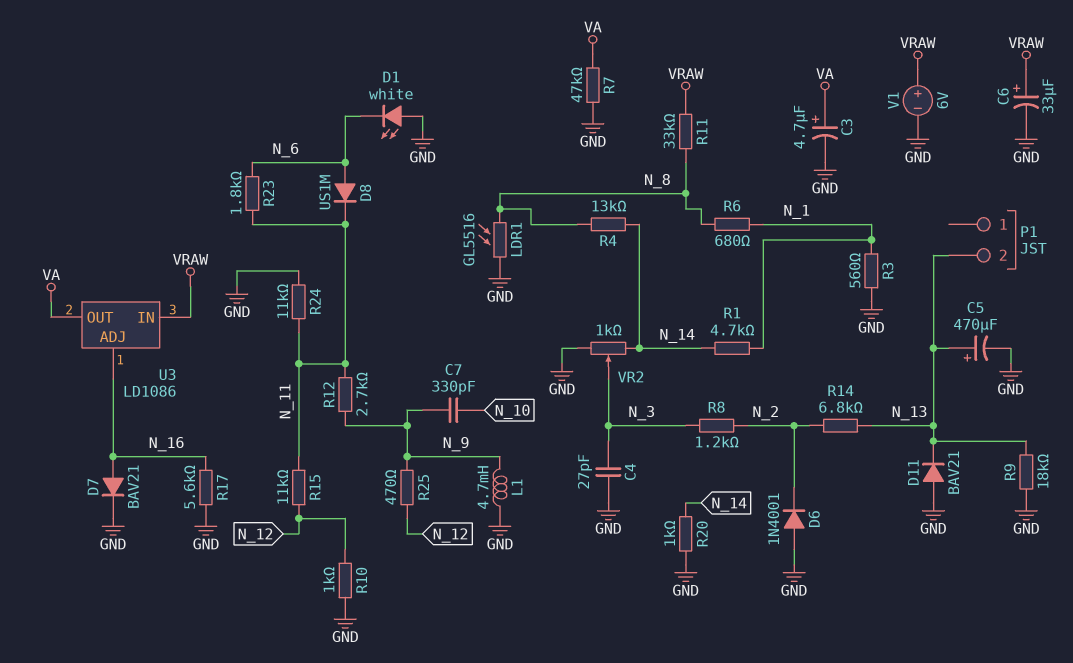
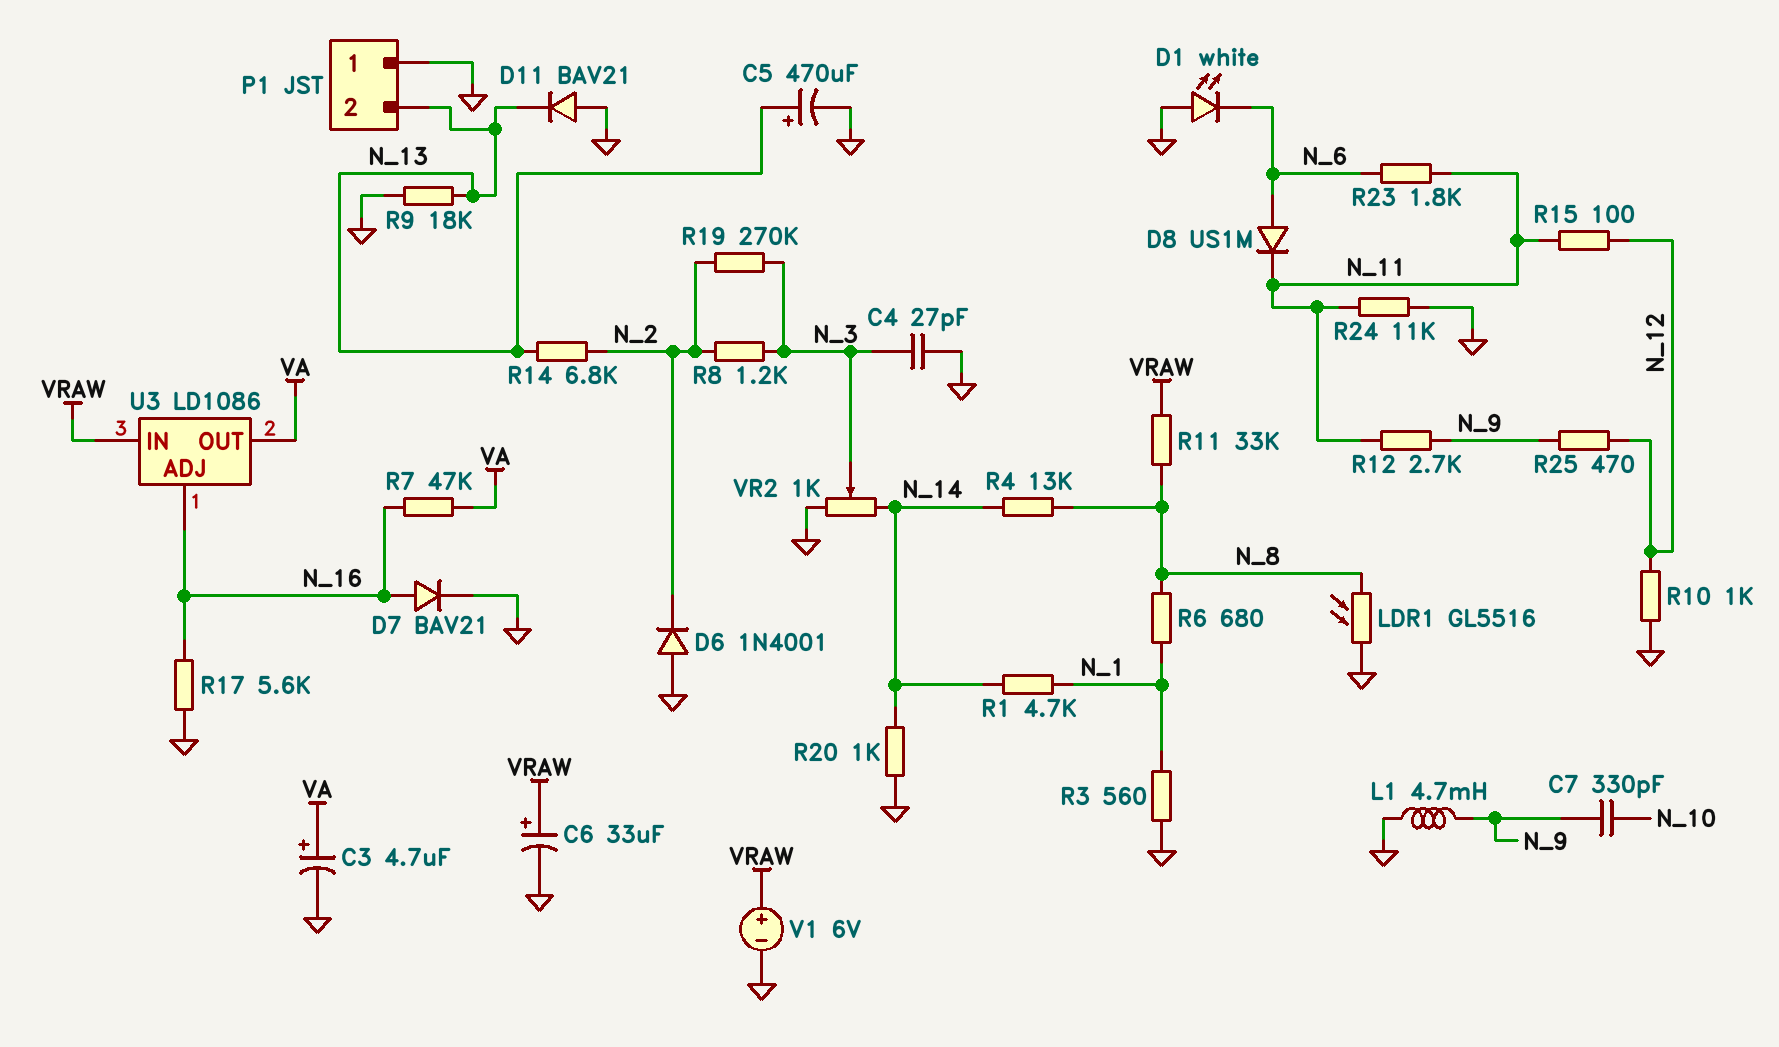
P1 pin 1: none -> GND
R7: 47k (GND, VA) -> 47k (N_16, VA)
R15: 11k (N_11, N_12) -> 100 (N_11, N_12)
R19: none -> 270k (N_2, N_3)

